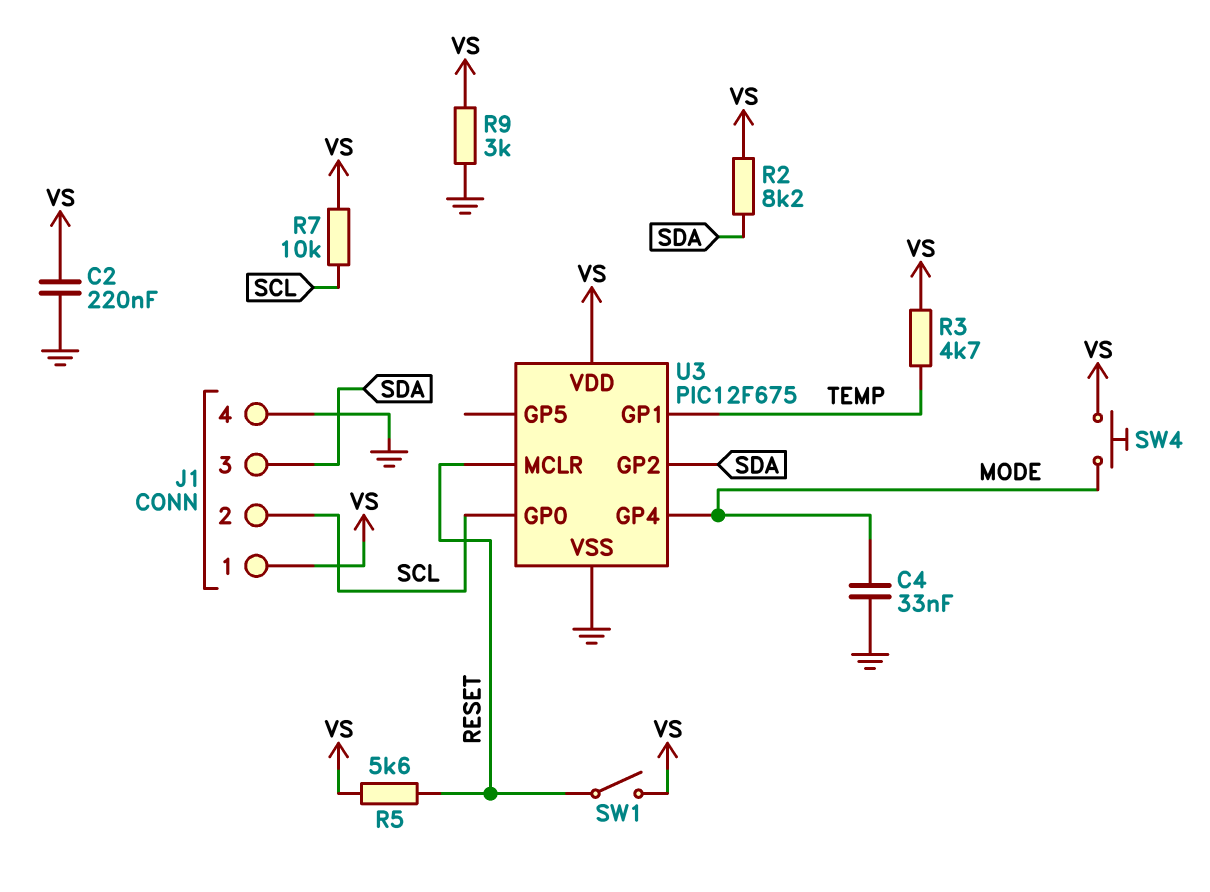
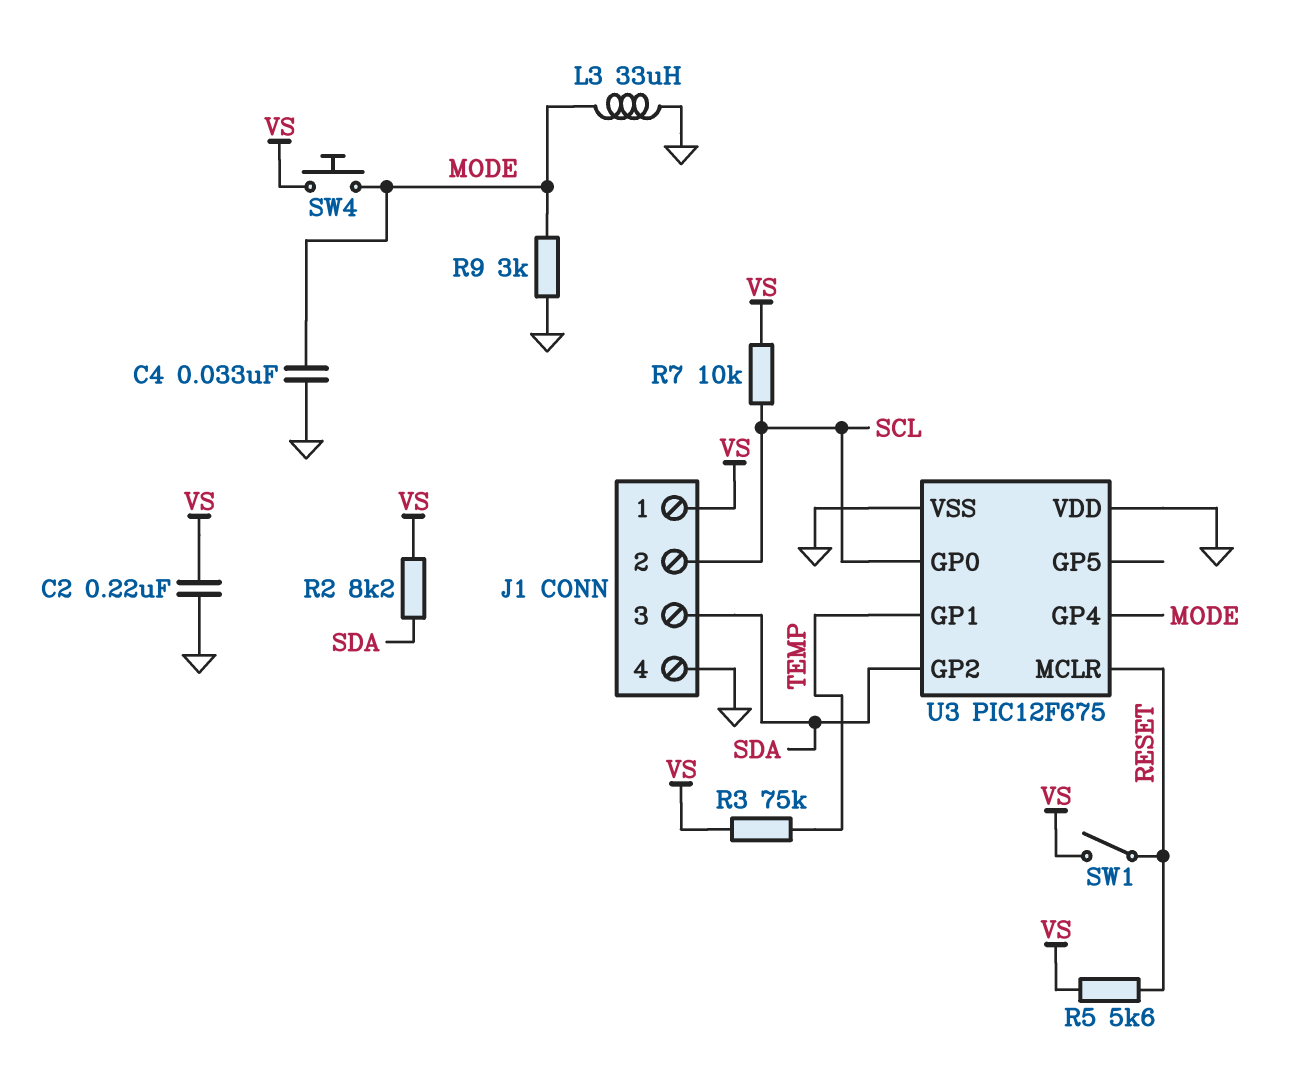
L3: none -> 33uH (GND, MODE)
R3: 4.7k (TEMP, VS) -> 75k (TEMP, VS)
R9: 3k (GND, VS) -> 3k (GND, MODE)
U3 pin VDD: VS -> GND

